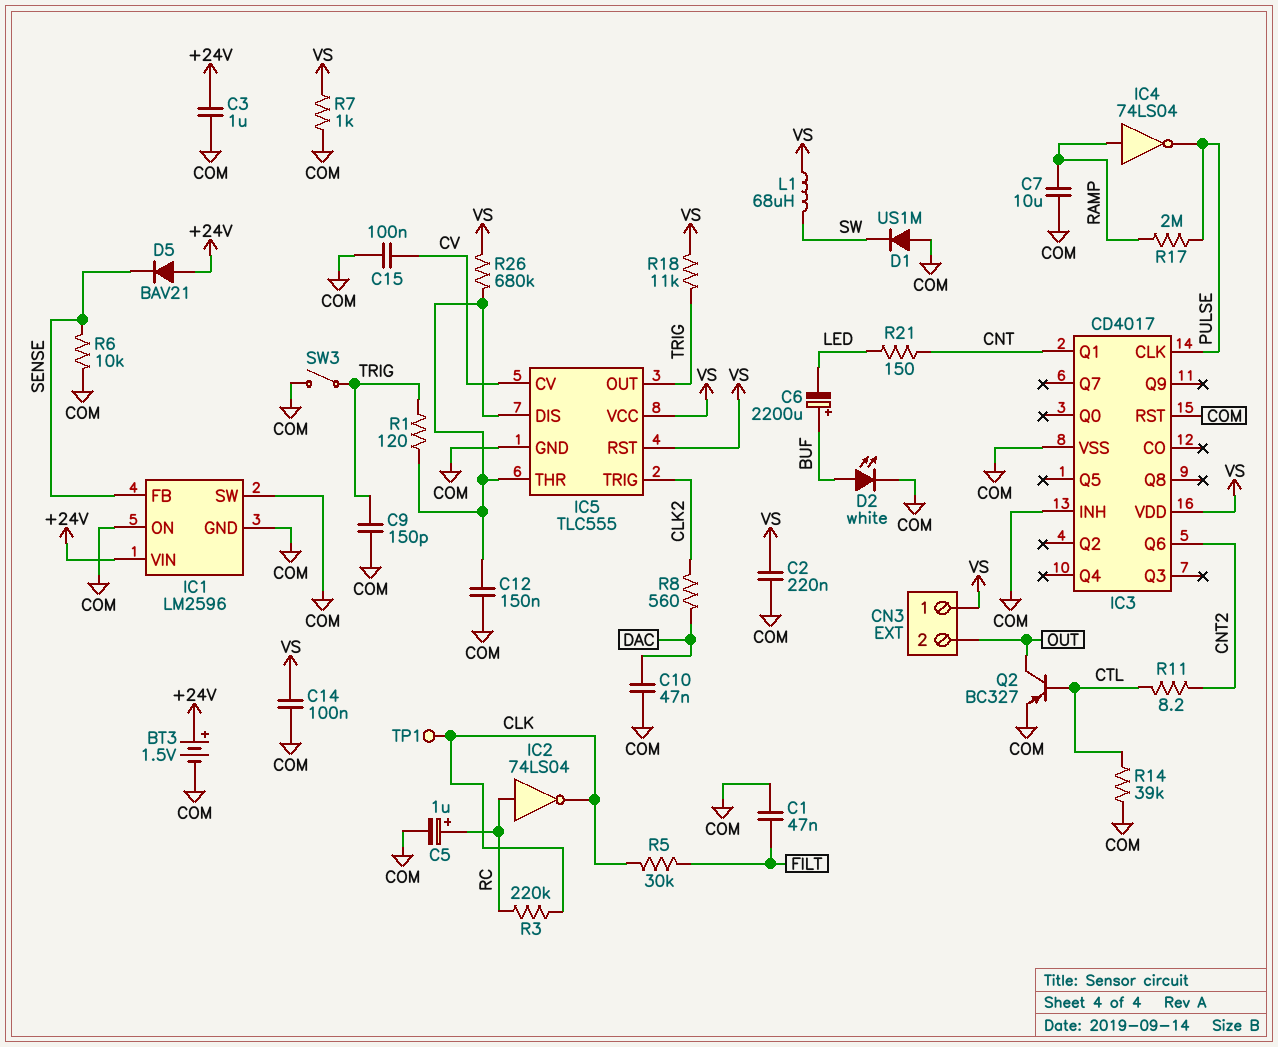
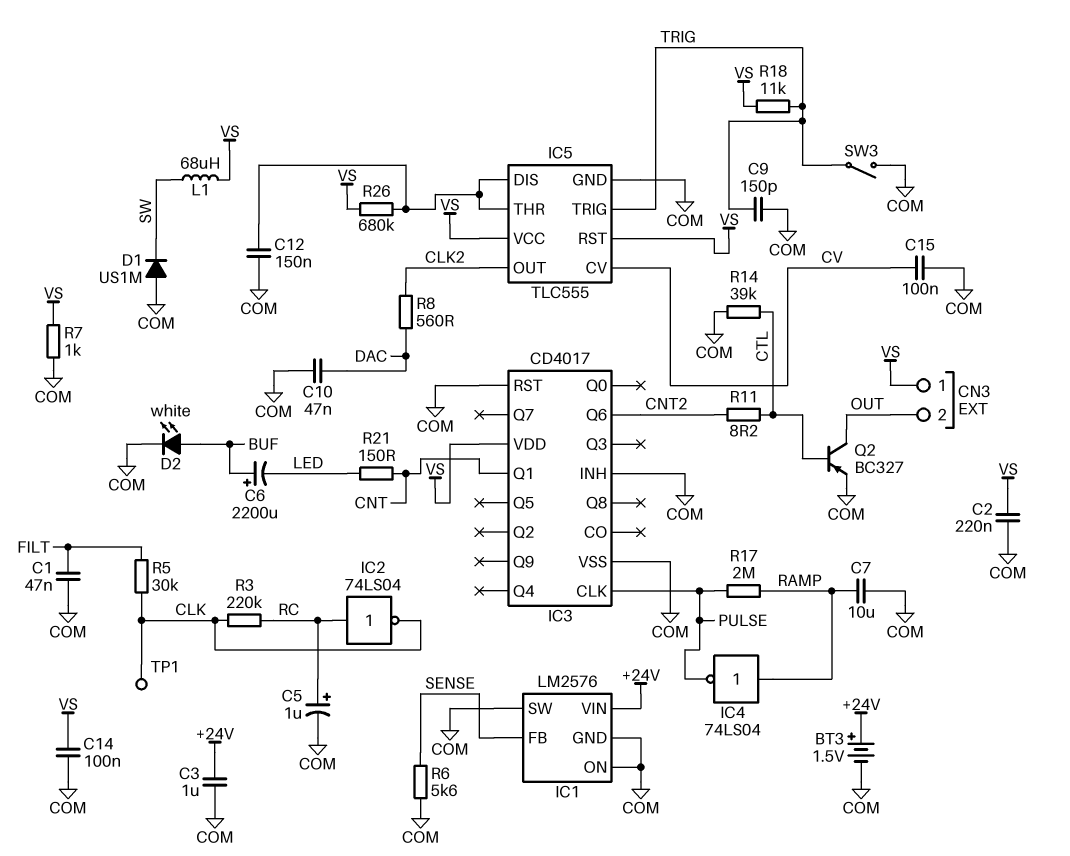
D5: diode BAV21 (A +24V, K SENSE) -> none
IC1: LM2596 -> LM2576
IC5 pin OUT: TRIG -> CLK2
IC5 pin TRIG: CLK2 -> TRIG
R1: 120 (IC5/DIS, TRIG) -> none
R6: 10k (COM, SENSE) -> 5.6k (COM, SENSE)

